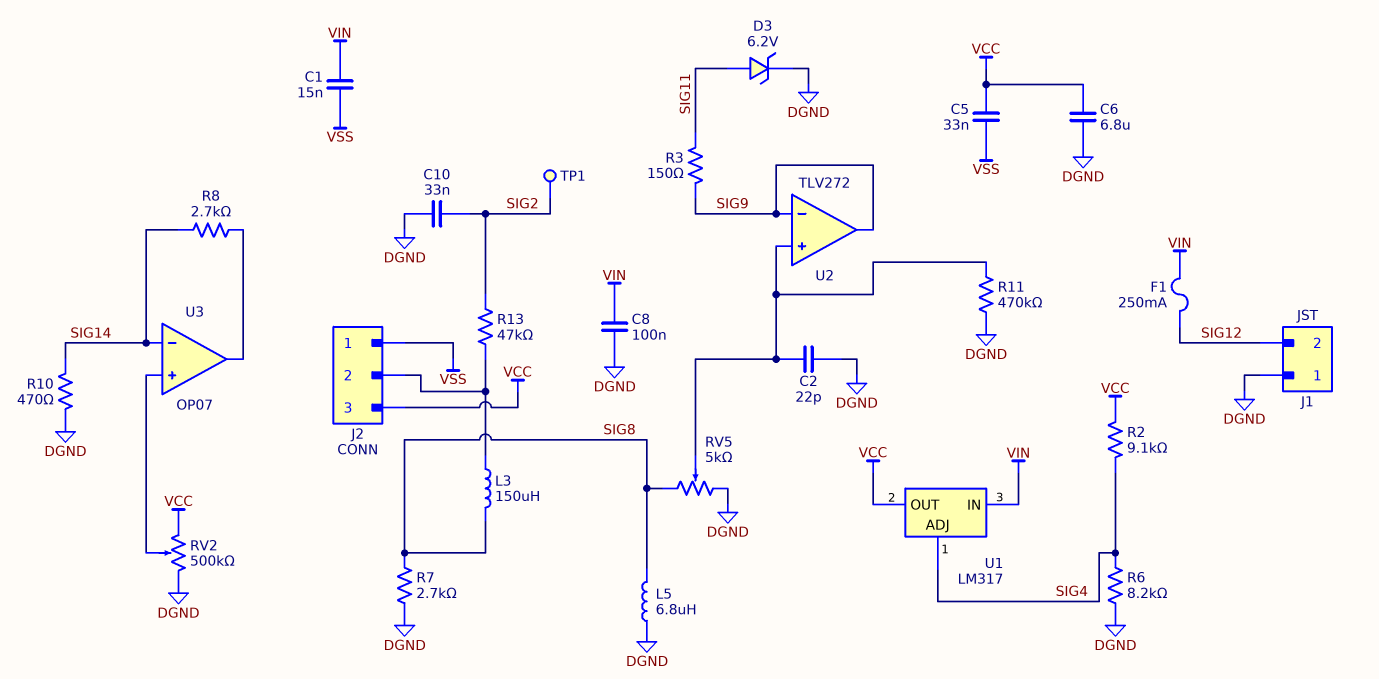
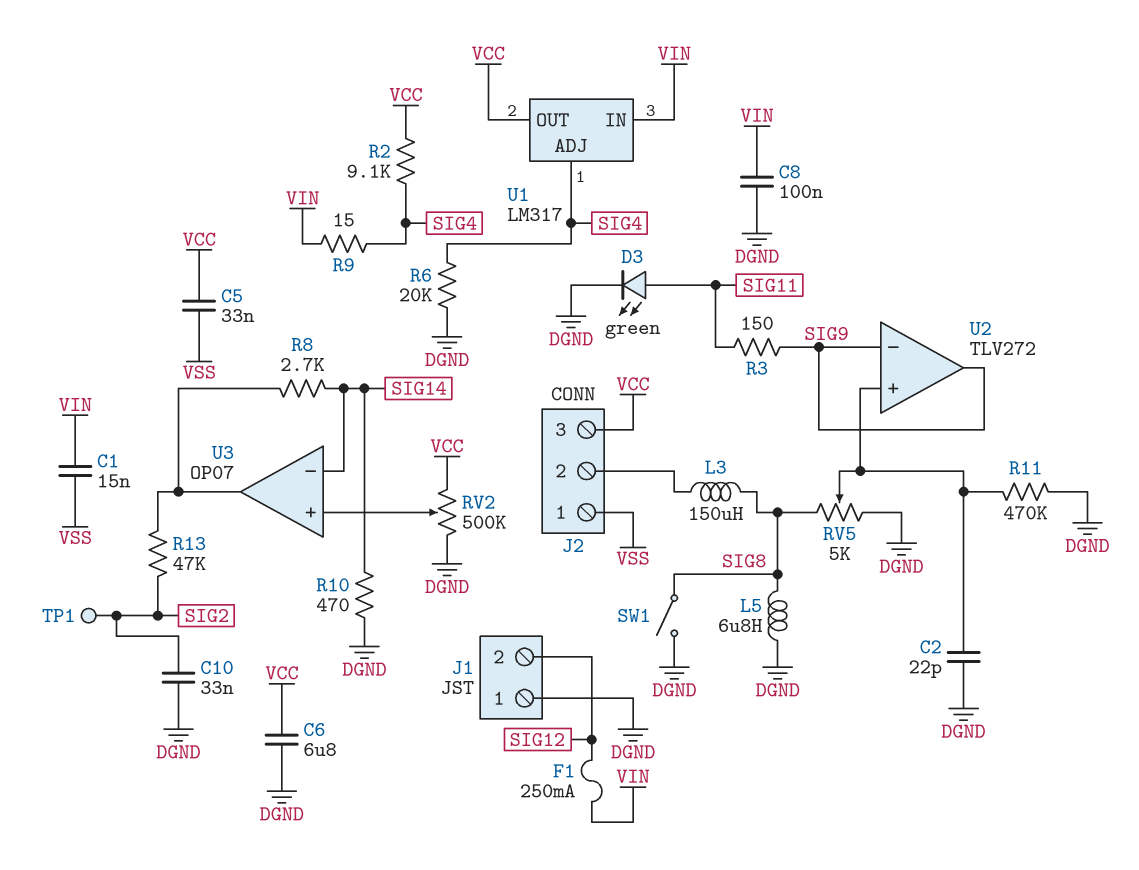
D3: zener 6.2V (A SIG11, K DGND) -> LED green (A SIG11, K DGND)
R6: 8.2k (DGND, SIG4) -> 20k (DGND, SIG4)
R7: 2.7k (DGND, SIG8) -> none
R9: none -> 15 (SIG4, VIN)
R13: 47k (J2/2, SIG2) -> 47k (SIG2, U3/out)
SW1: none -> switch (DGND, SIG8)

